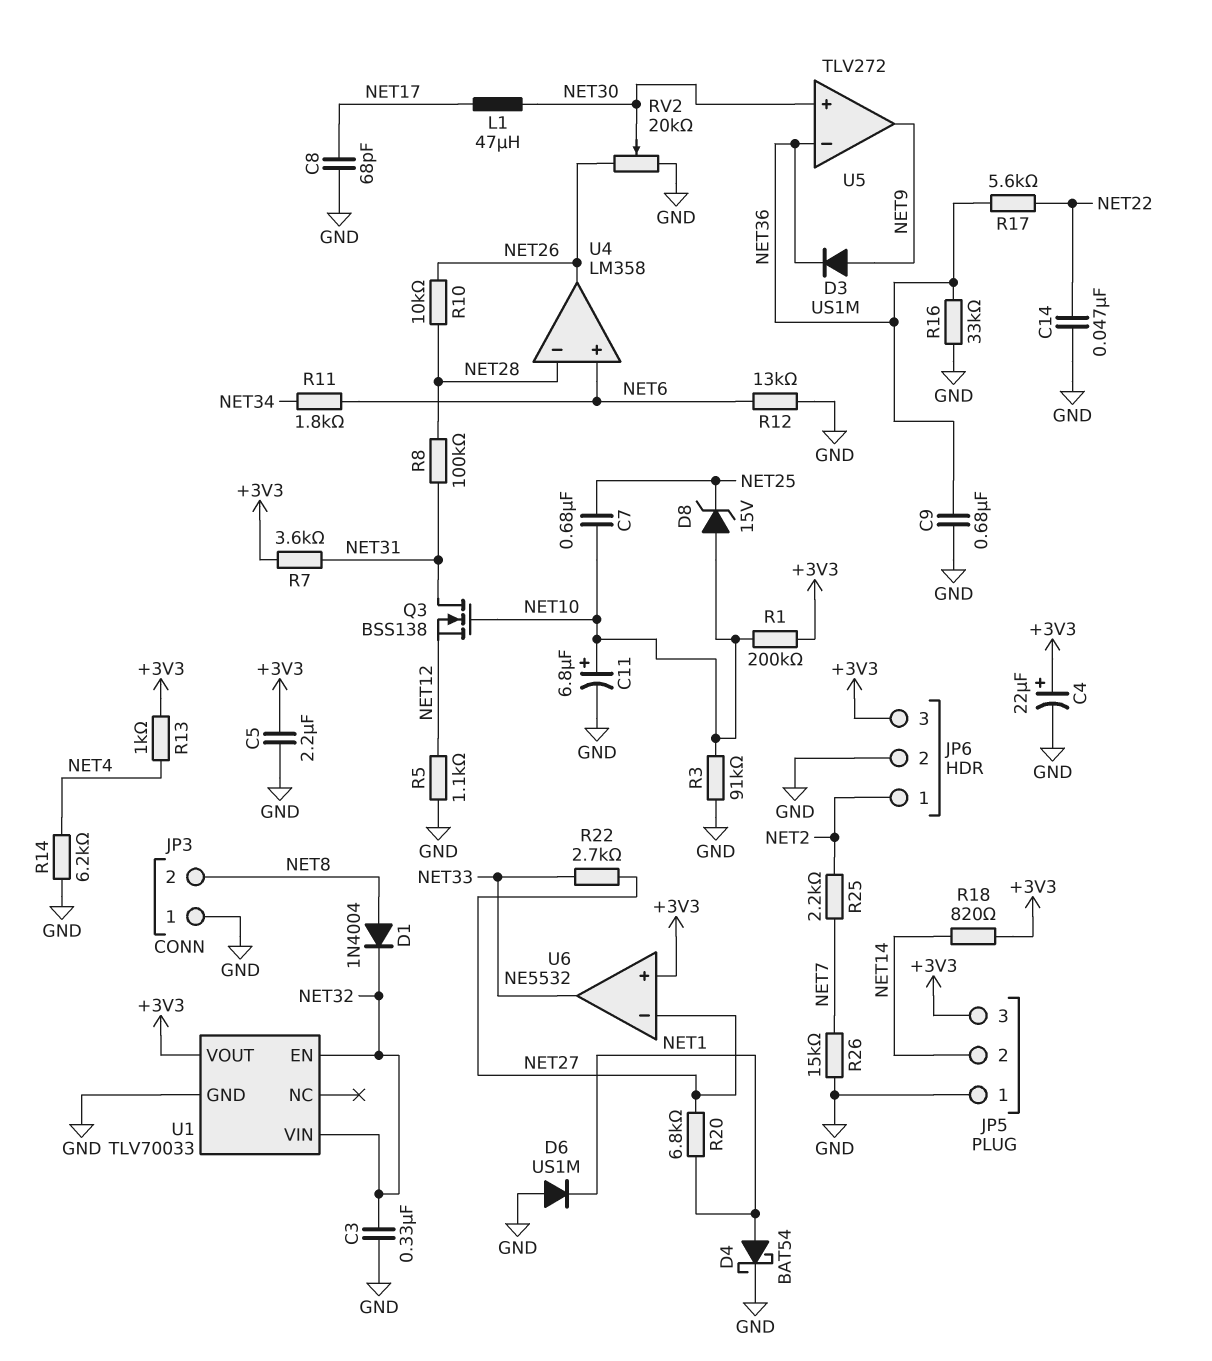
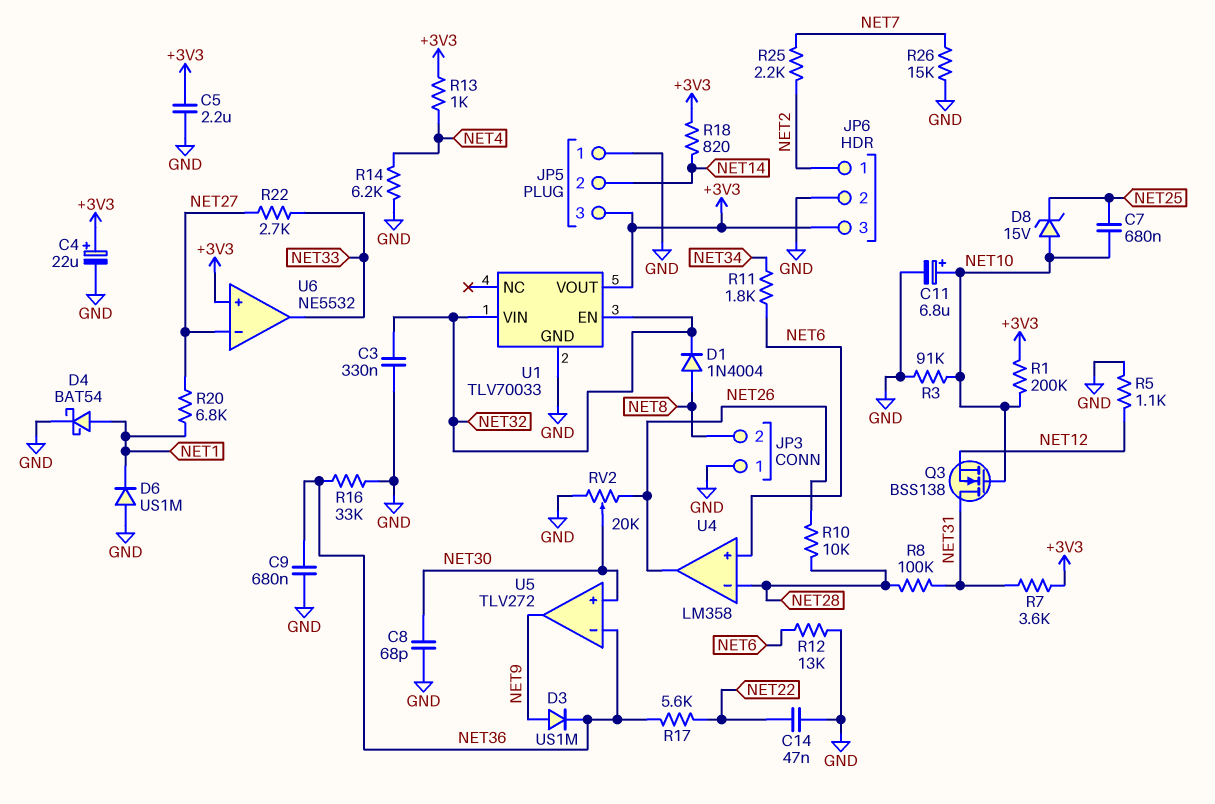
C8: 68pF (GND, NET17) -> 68pF (GND, NET30)
L1: 47uH (NET17, NET30) -> none

